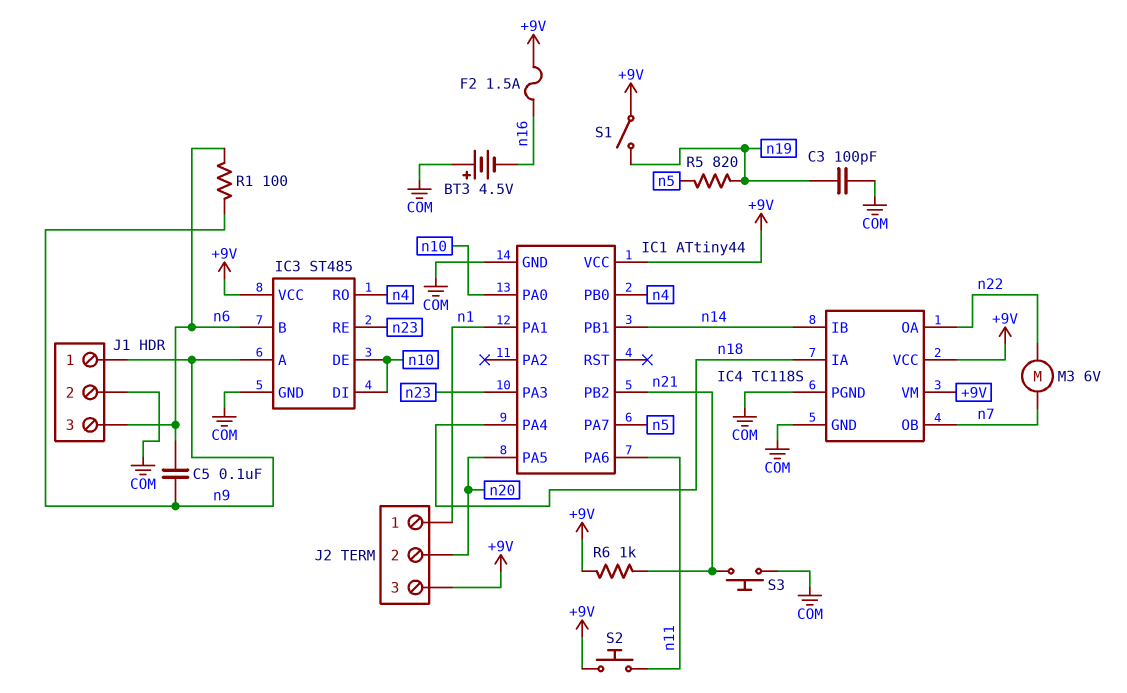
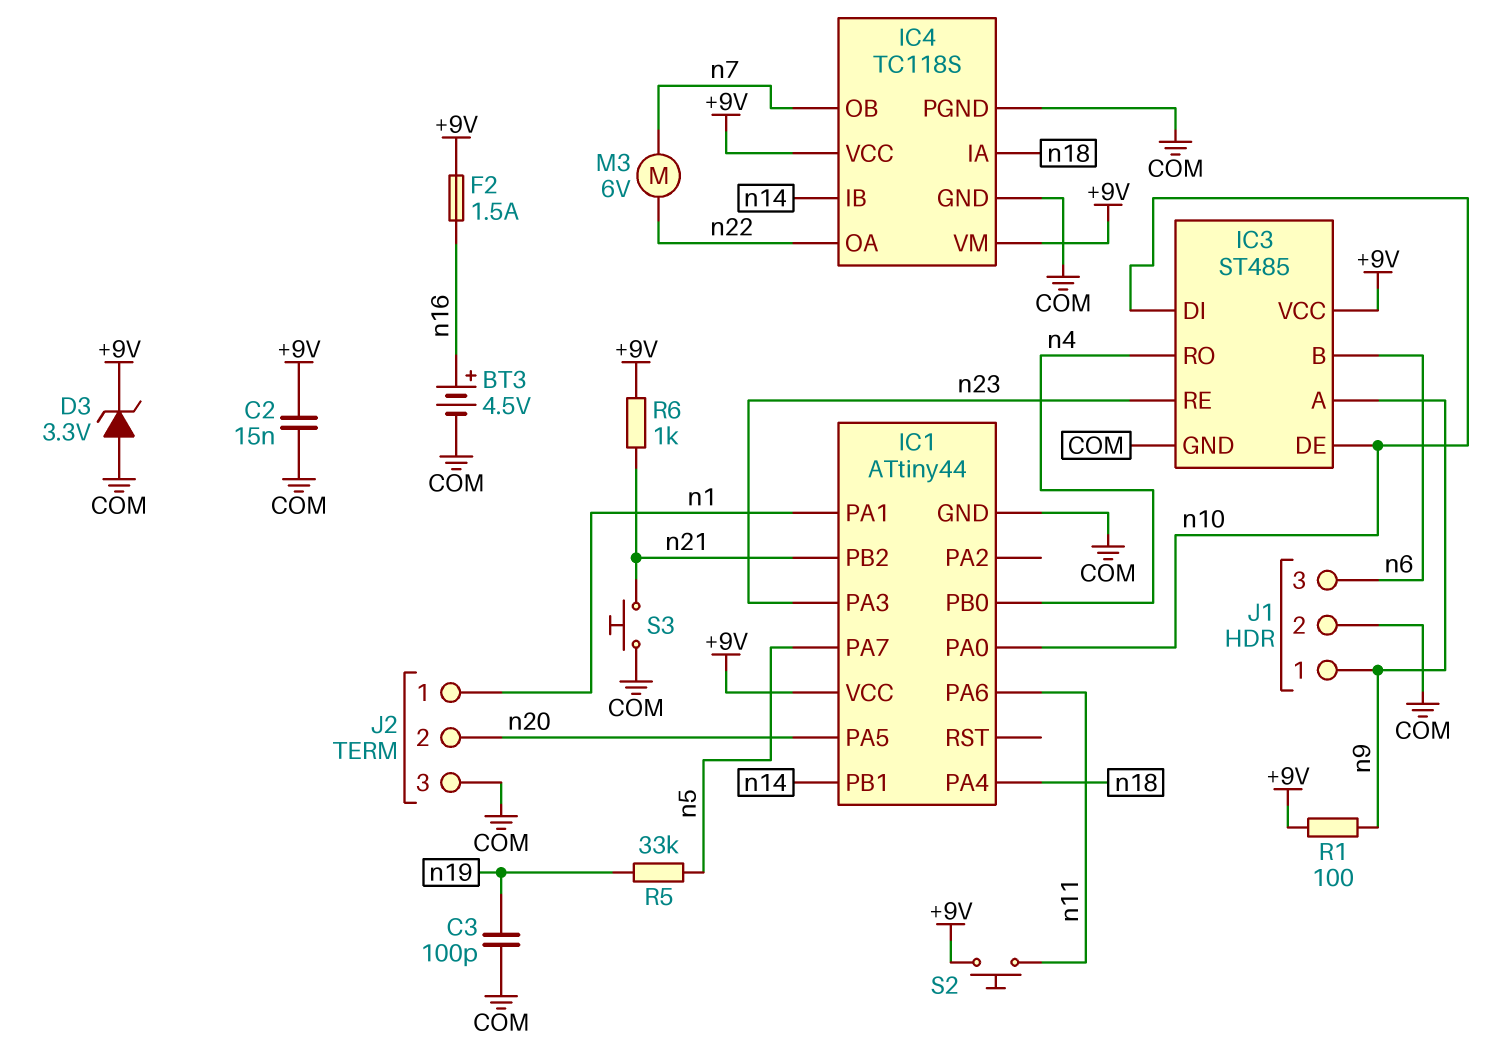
BT3: 4.5V (plus COM, minus n16) -> 4.5V (plus n16, minus COM)
C2: none -> 15nF (+9V, COM)
C5: 100nF (n6, n9) -> none
D3: none -> zener 3.3V (A COM, K +9V)
J2 pin 3: +9V -> COM
R1: 100 (n6, n9) -> 100 (+9V, n9)
R5: 820 (n5, n19) -> 33k (n5, n19)
S1: switch (+9V, n19) -> none

